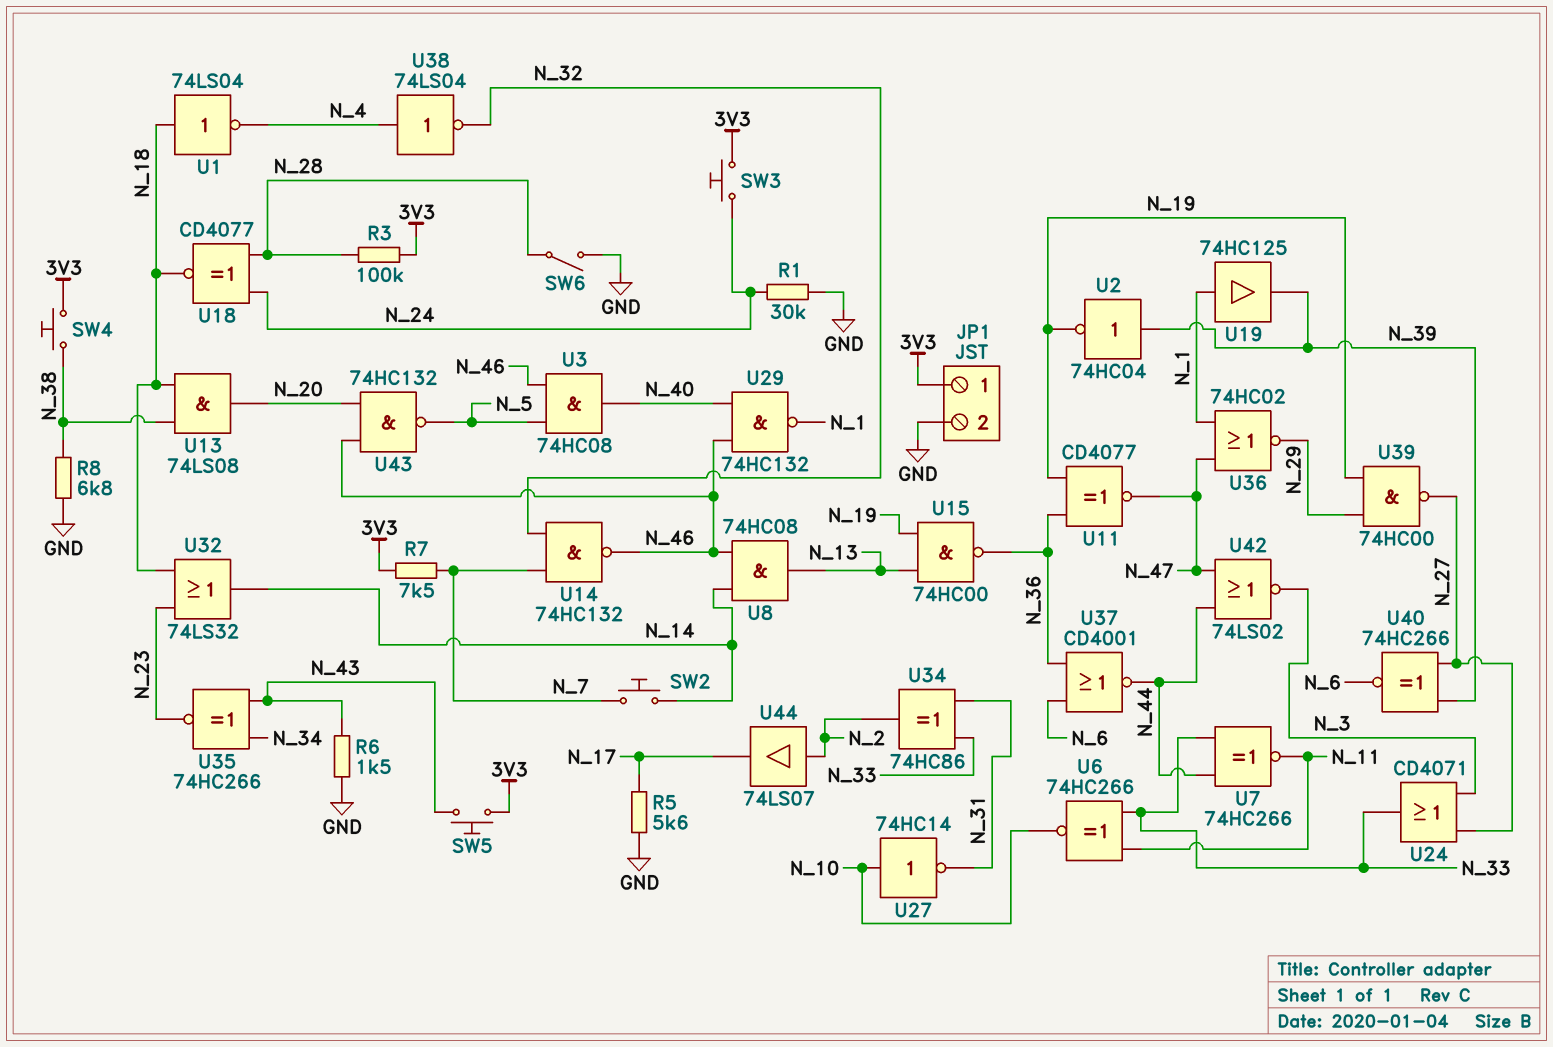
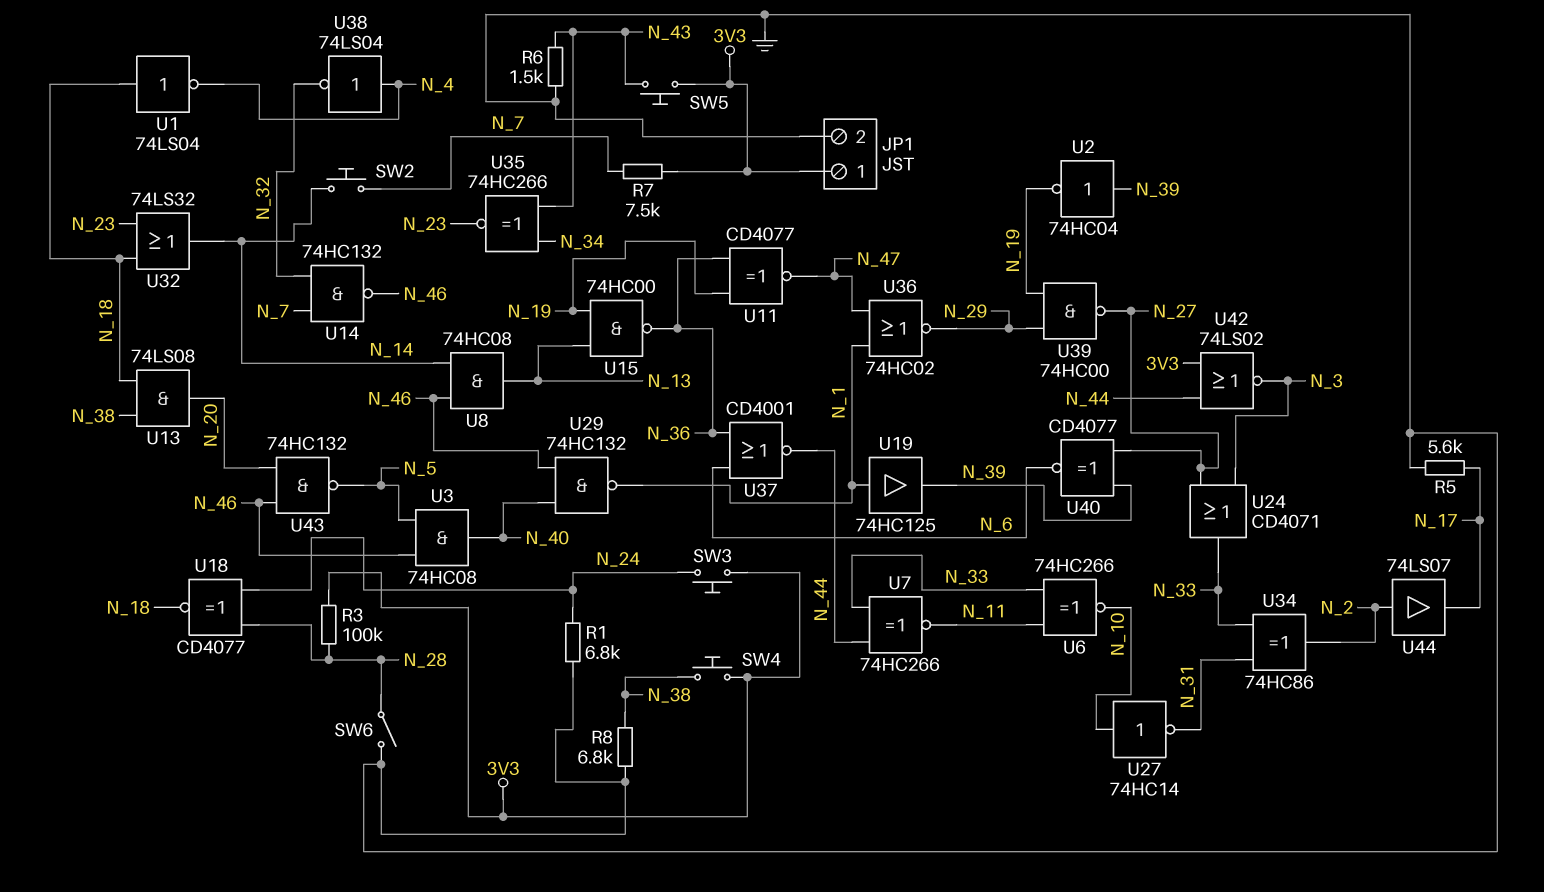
R1: 30k (GND, N_24) -> 6.8k (GND, N_24)
U40: XNOR 74HC266 (in N_27, in N_39, out N_6) -> XNOR CD4077 (in N_27, in N_39, out N_6)
U42: NOR 74LS02 (in N_44, in N_47, out N_3) -> NOR 74LS02 (in 3V3, in N_44, out N_3)

